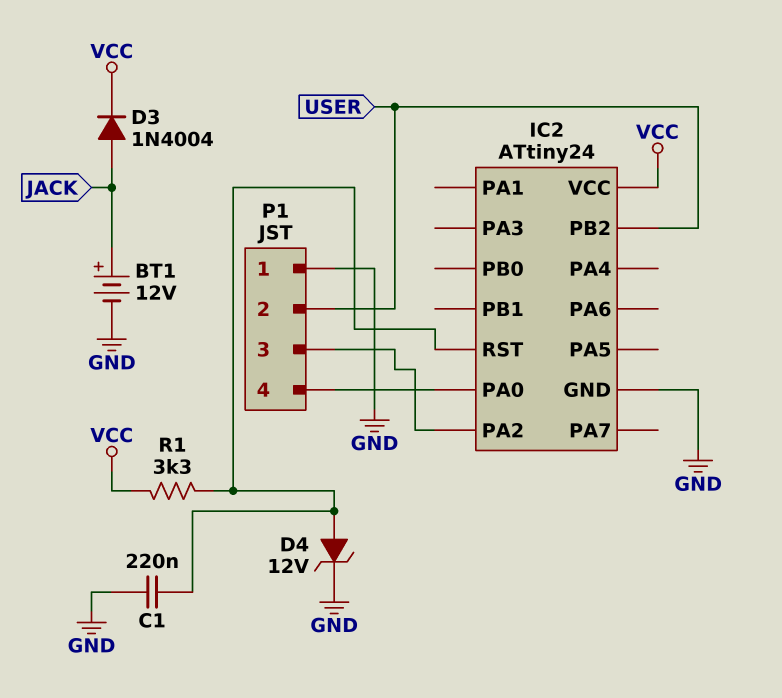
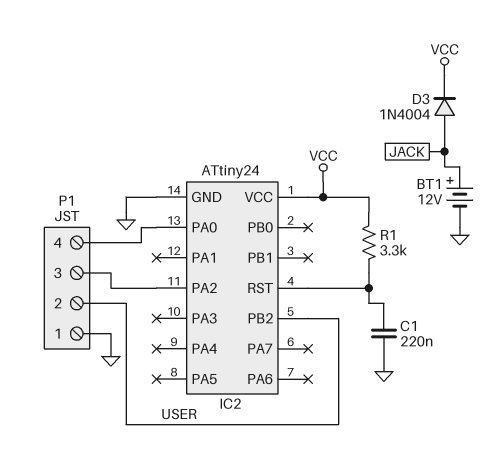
D4: zener 12V (A IC2/RST, K GND) -> none

